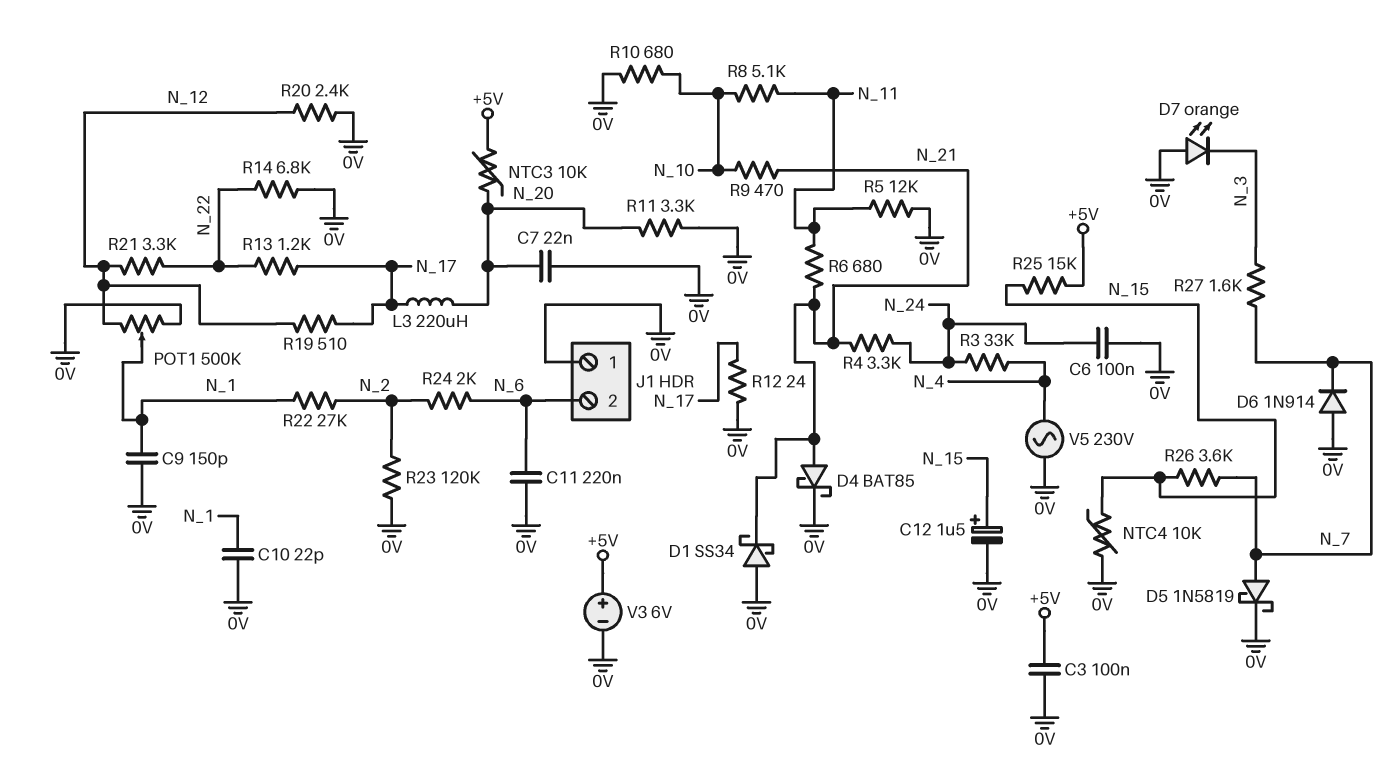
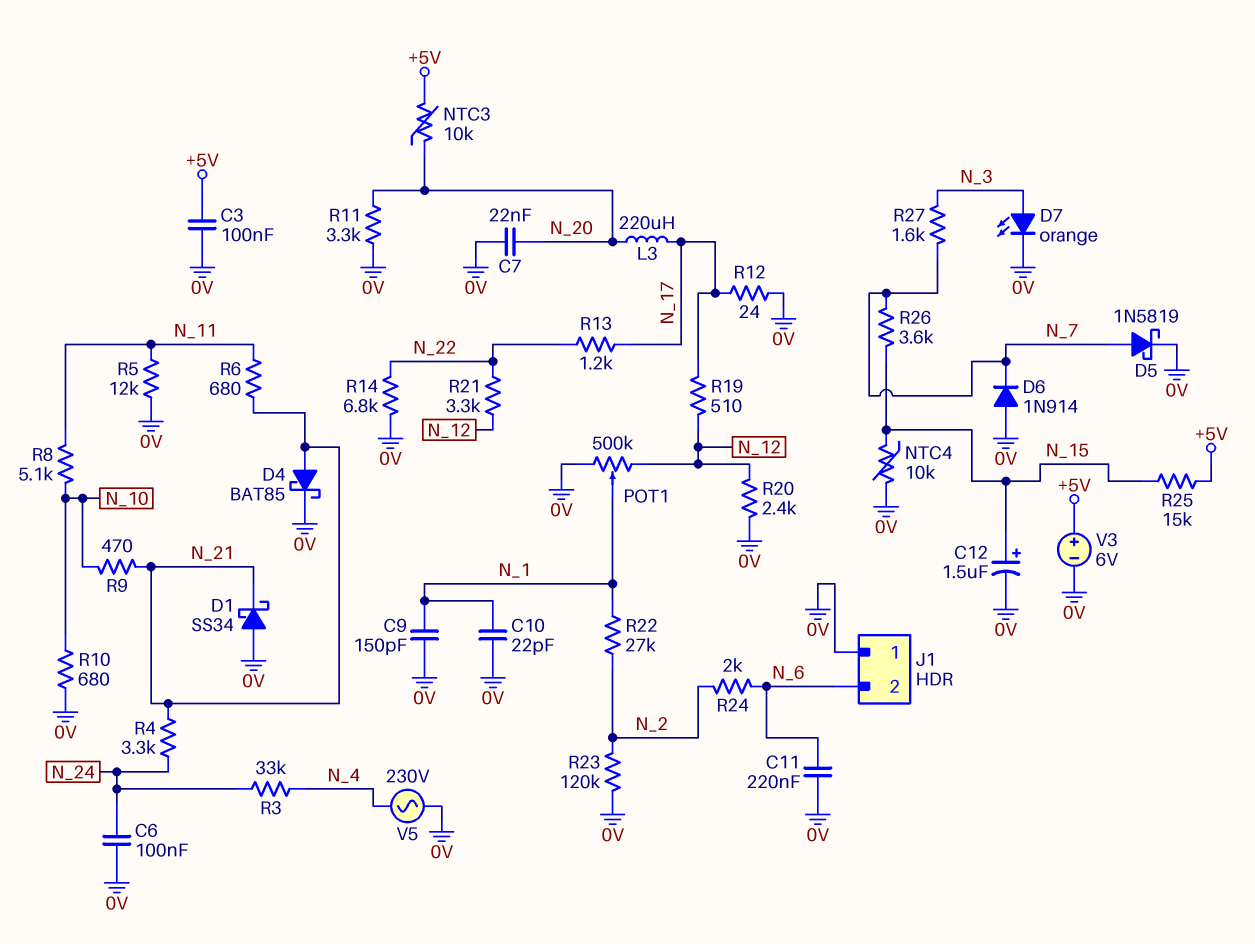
D7: LED orange (A 0V, K N_3) -> LED orange (A N_3, K 0V)

